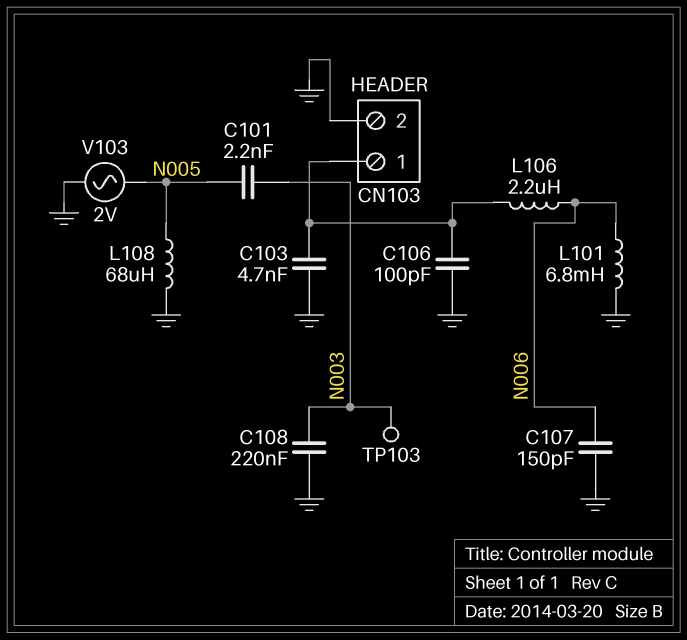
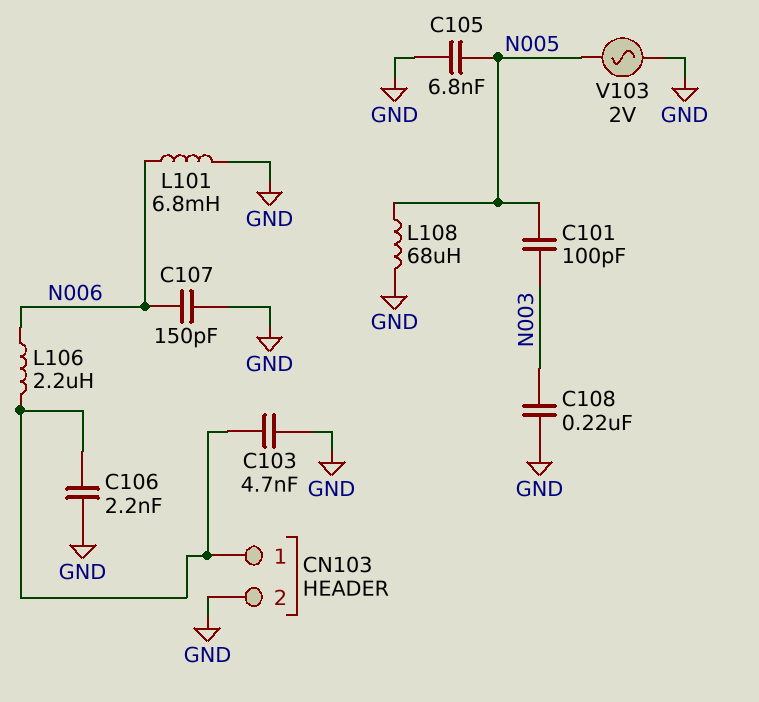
C101: 2.2nF (N003, N005) -> 100pF (N003, N005)
C105: none -> 6.8nF (GND, N005)
C106: 100pF (CN103/1, GND) -> 2.2nF (CN103/1, GND)
TP103: test point (N003) -> none

